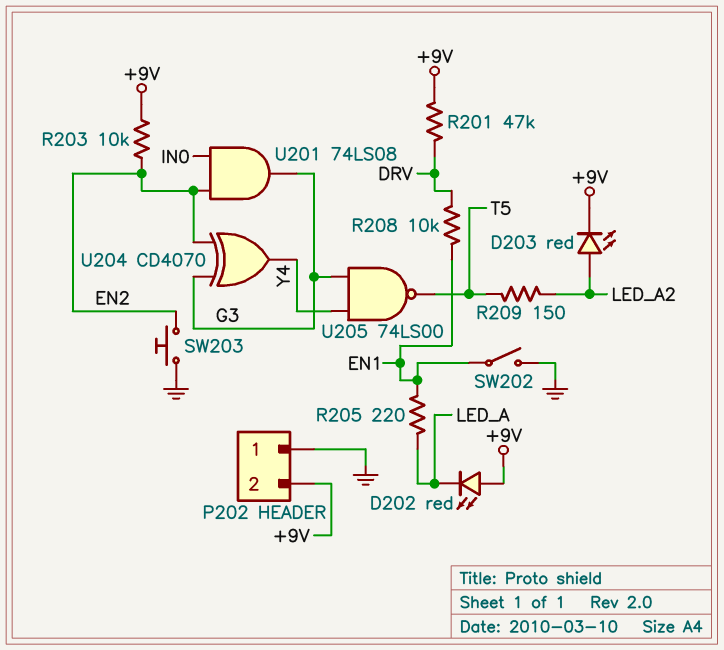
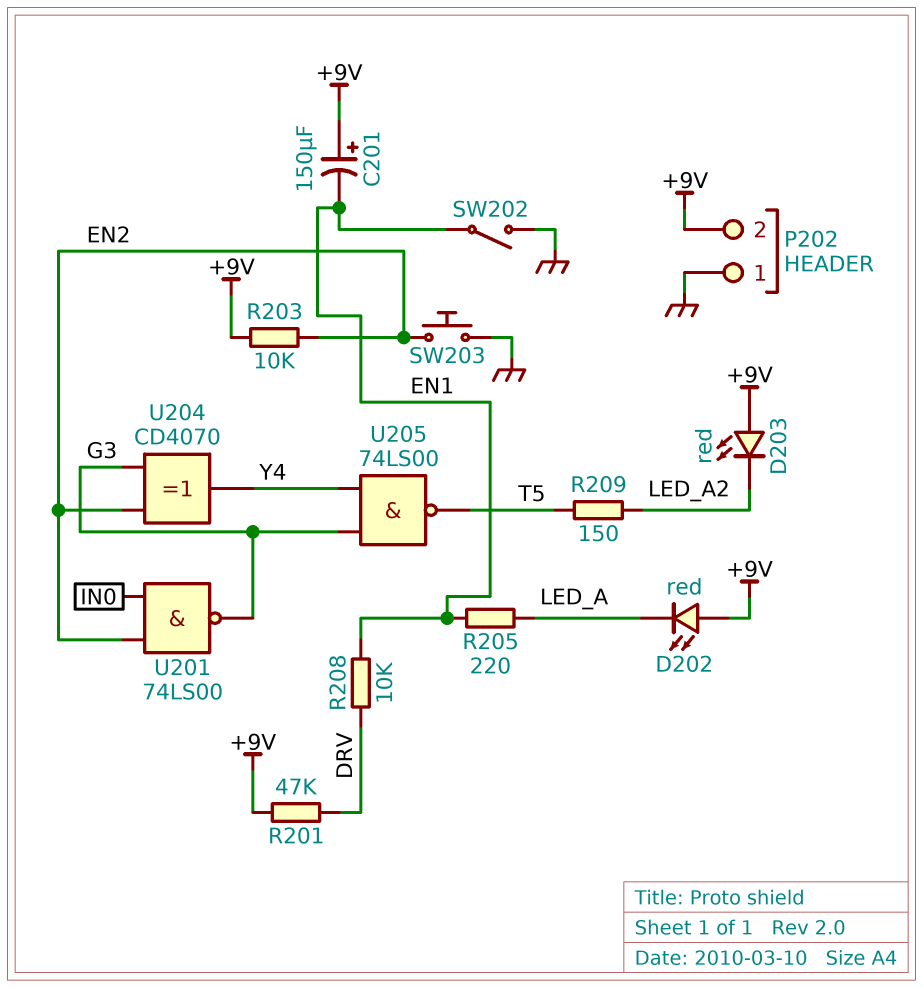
C201: none -> 150uF (plus +9V, minus EN1)
D203: LED red (A LED_A2, K +9V) -> LED red (A +9V, K LED_A2)
U201: AND 74LS08 (in EN2, in IN0, out G3) -> NAND 74LS00 (in EN2, in IN0, out G3)

